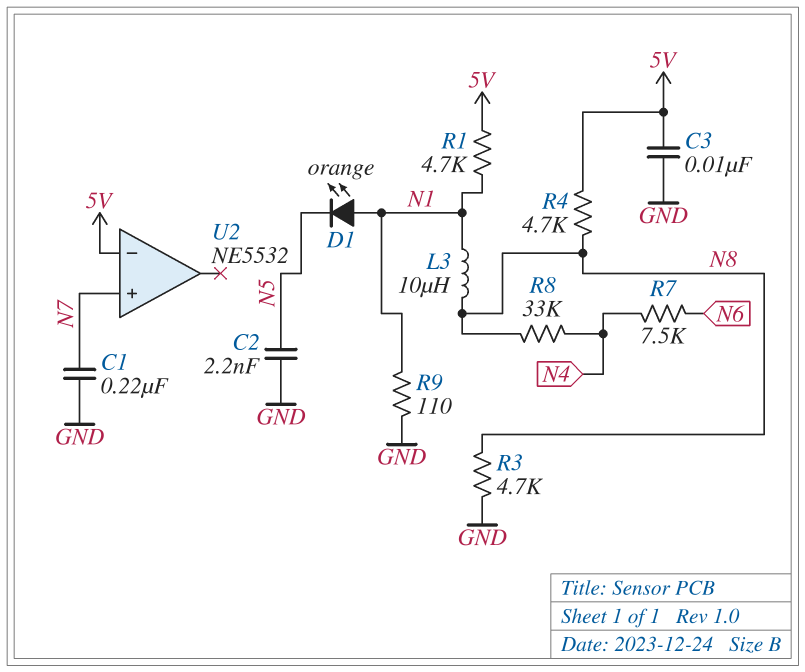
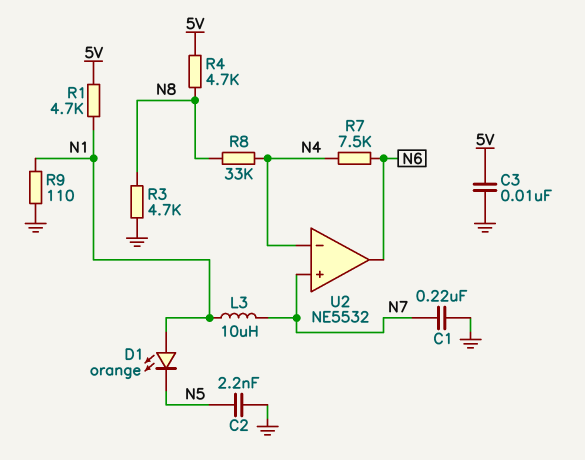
L3: 10uH (N1, N8) -> 10uH (N1, N7)
U2 pin in-: 5V -> N4
U2 pin out: none -> N6

